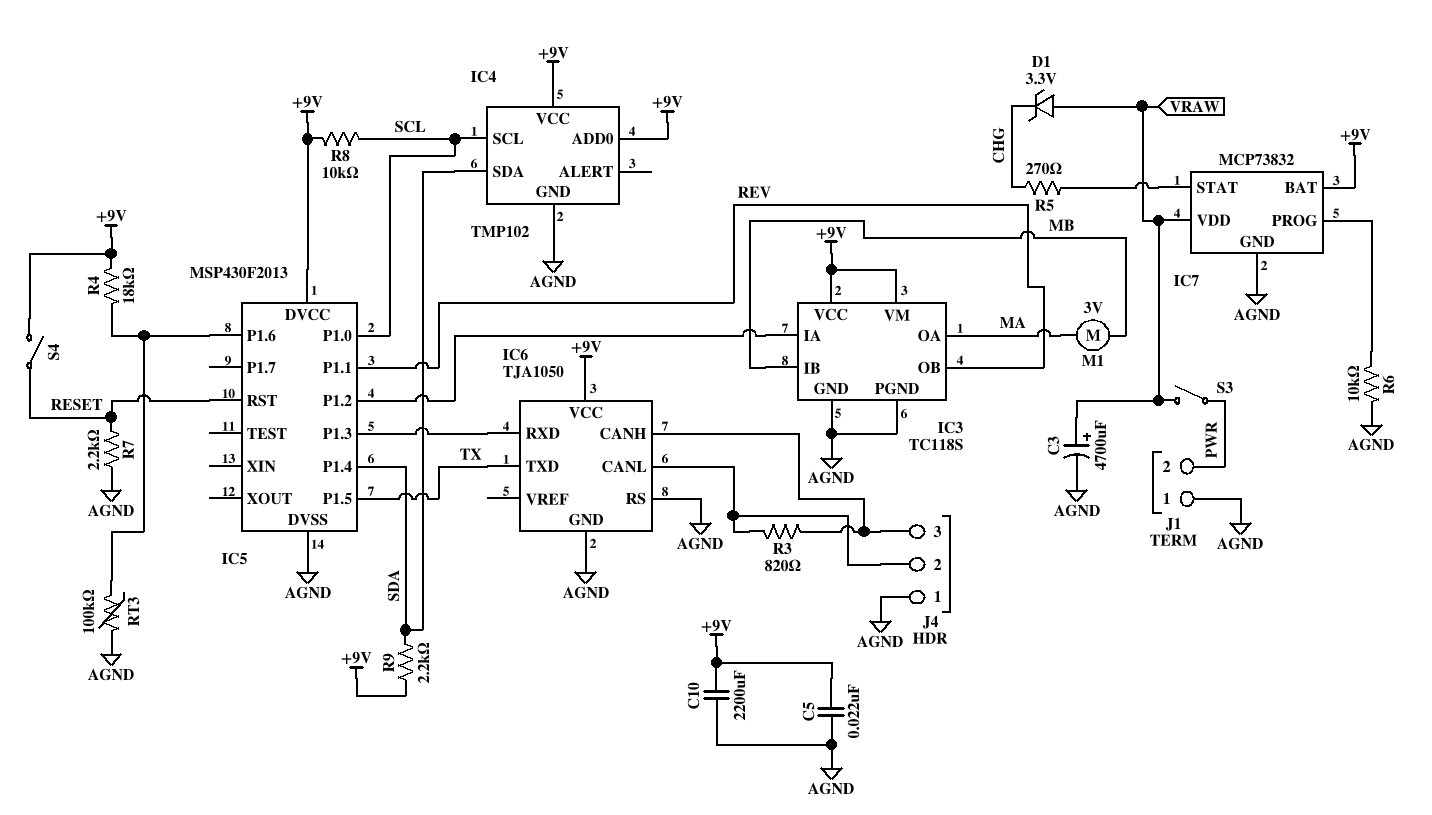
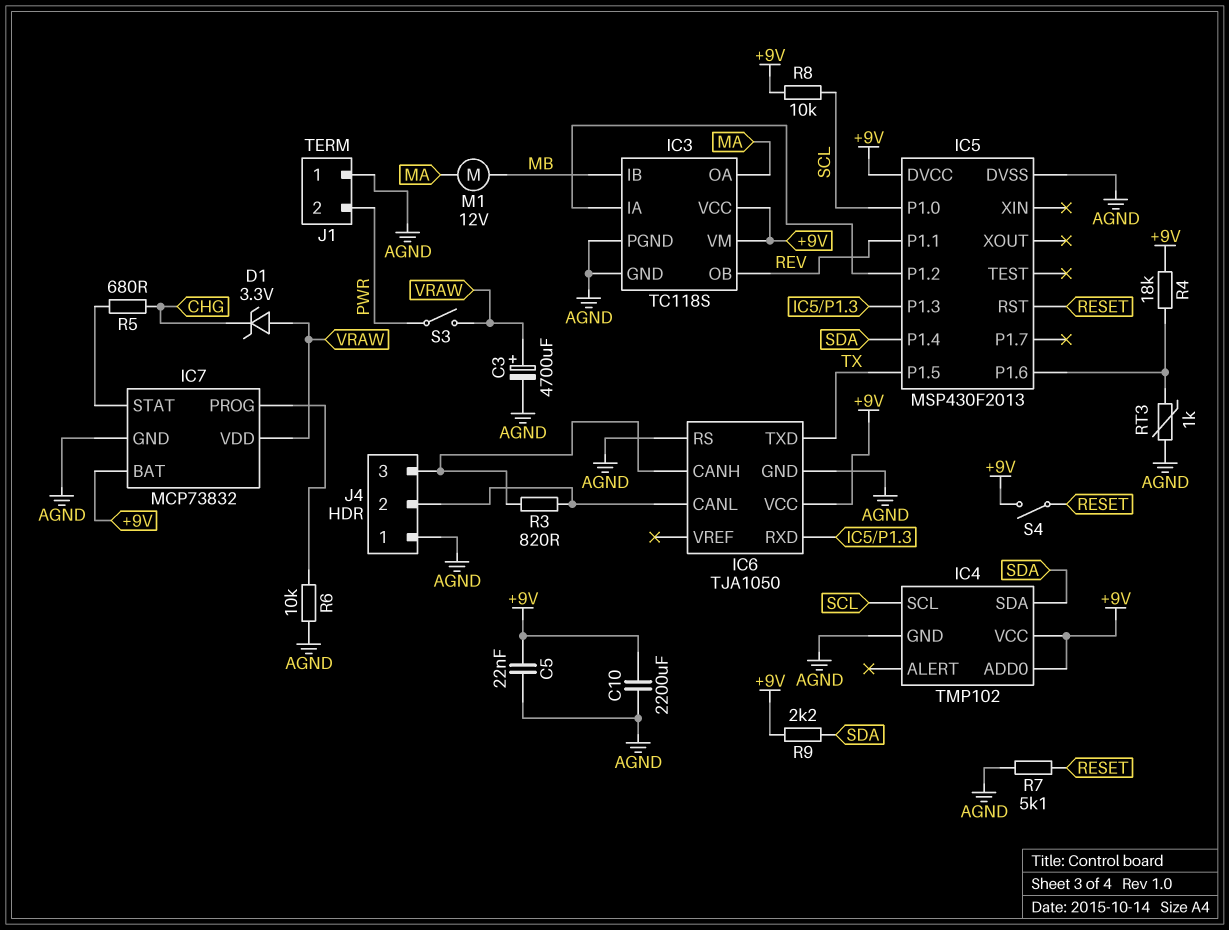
M1: motor 3V (MA, MB) -> motor 12V (MA, MB)
R5: 270 (CHG, IC7/STAT) -> 680 (CHG, IC7/STAT)
R7: 2.2k (AGND, RESET) -> 5.1k (AGND, RESET)
RT3: 100k (AGND, IC5/P1.6) -> 1k (AGND, IC5/P1.6)

